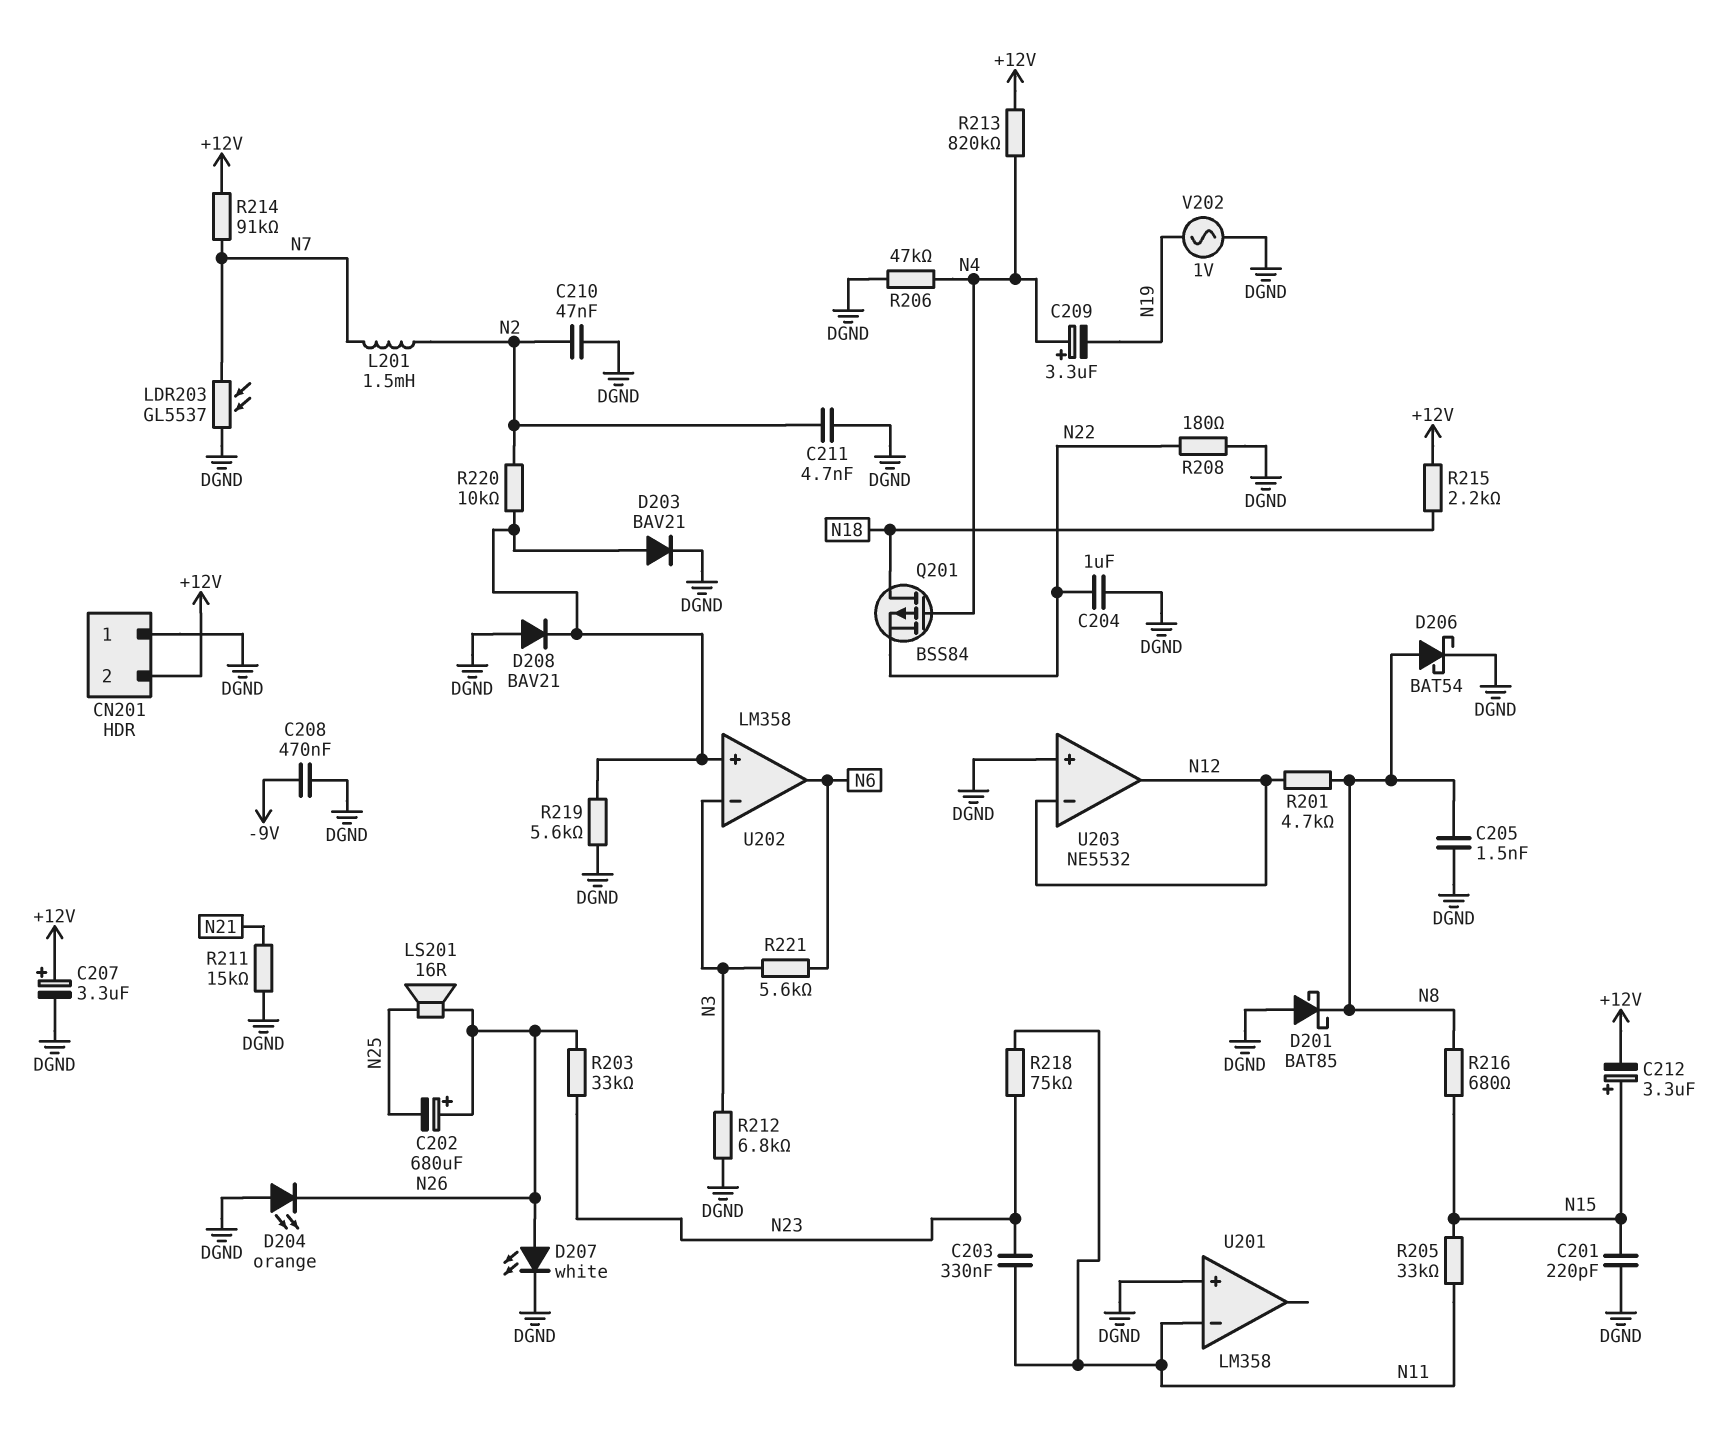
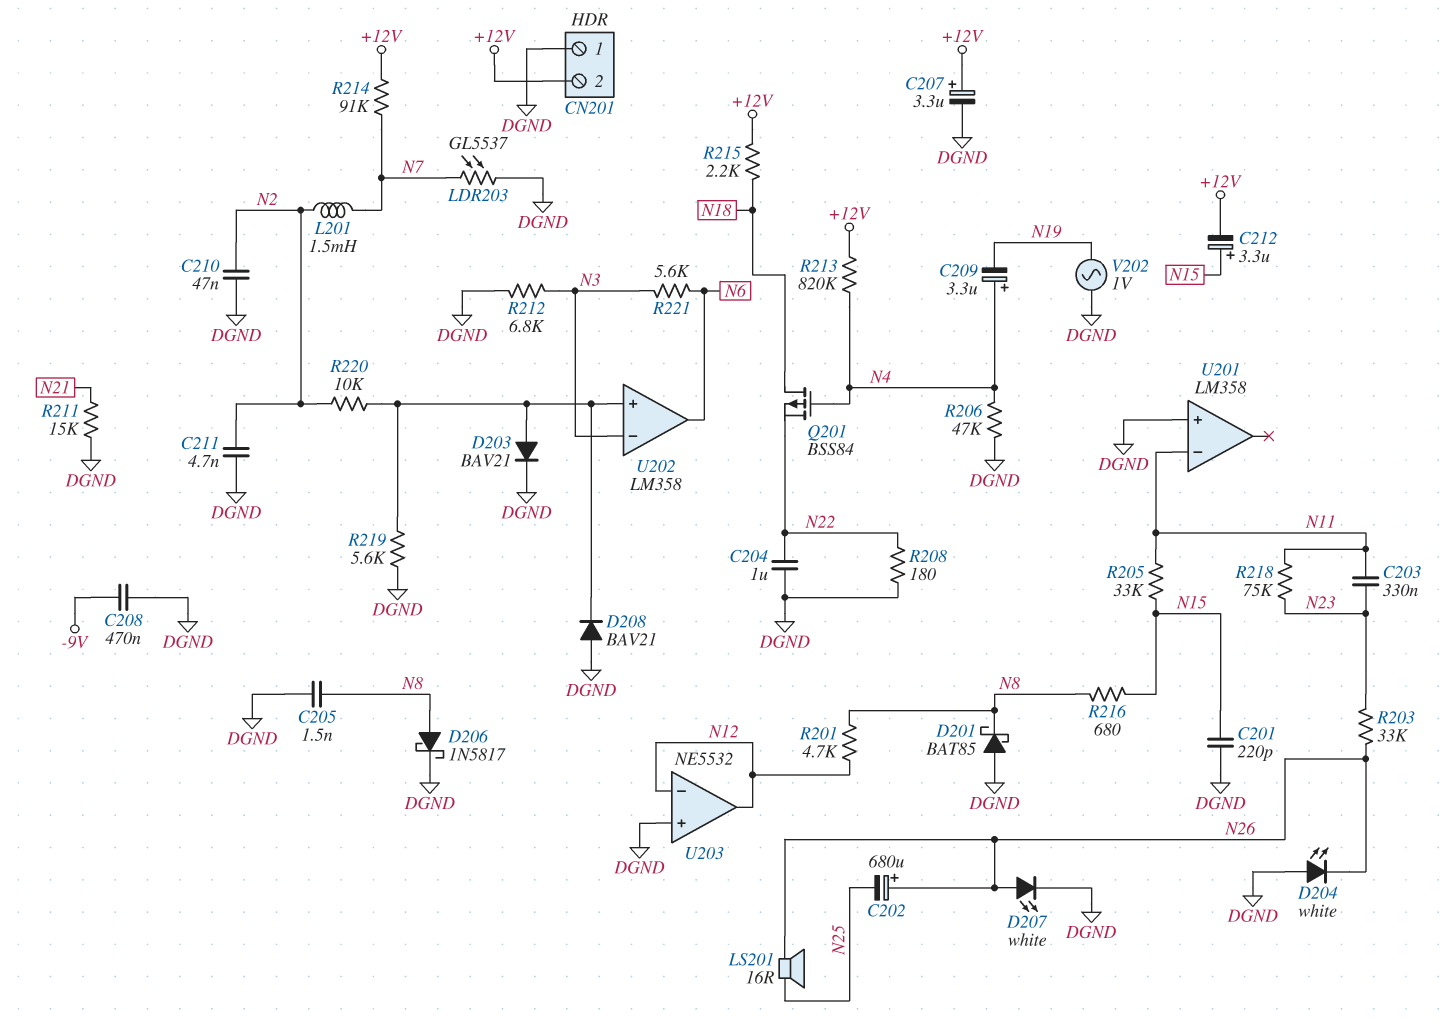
D204: LED orange (A DGND, K N26) -> LED white (A DGND, K N26)
D206: schottky BAT54 (A N8, K DGND) -> schottky 1N5817 (A N8, K DGND)

